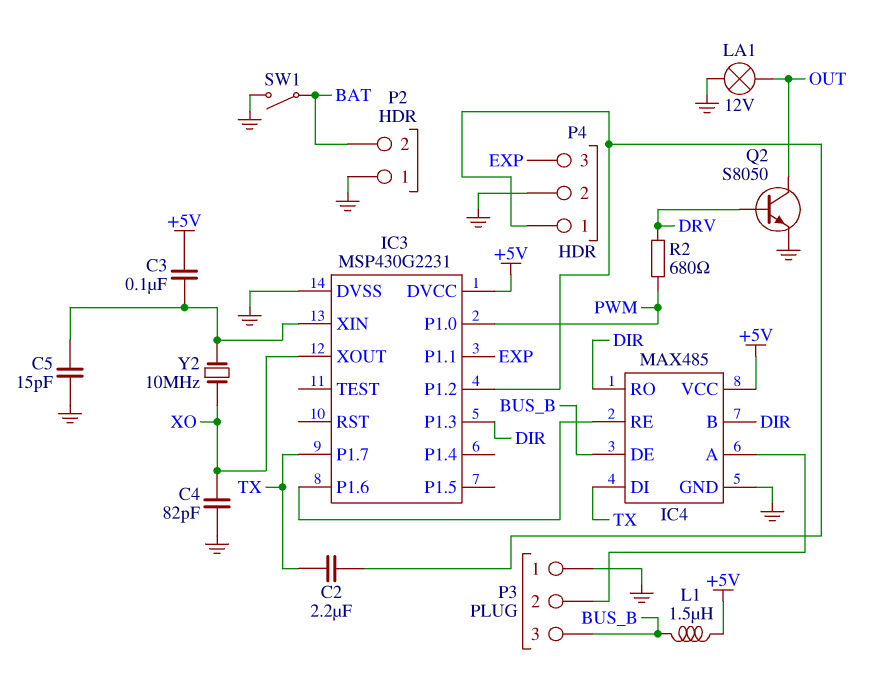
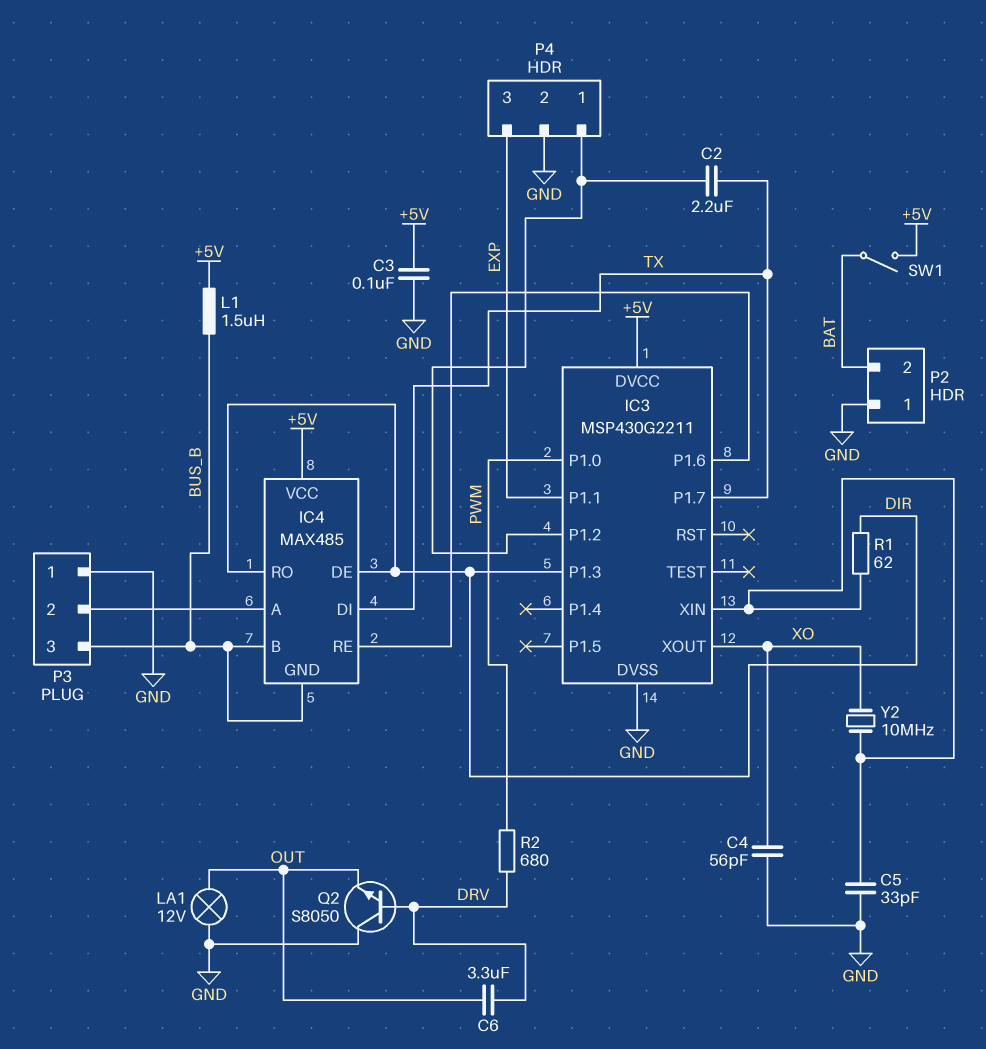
C3: 100nF (+5V, IC3/XIN) -> 100nF (+5V, GND)
C4: 82pF (GND, XO) -> 56pF (GND, XO)
C5: 15pF (GND, IC3/XIN) -> 33pF (GND, IC3/XIN)
C6: none -> 3.3uF (DRV, OUT)
IC3: MSP430G2231 -> MSP430G2211
IC4 pin B: DIR -> BUS_B
IC4 pin DE: BUS_B -> DIR
IC4 pin GND: GND -> BUS_B
Q2: NPN S8050 (B DRV, C OUT, E GND) -> NPN S8050 (B DRV, C GND, E OUT)
R1: none -> 62 (DIR, IC3/XIN)
SW1: switch (BAT, GND) -> switch (+5V, BAT)

